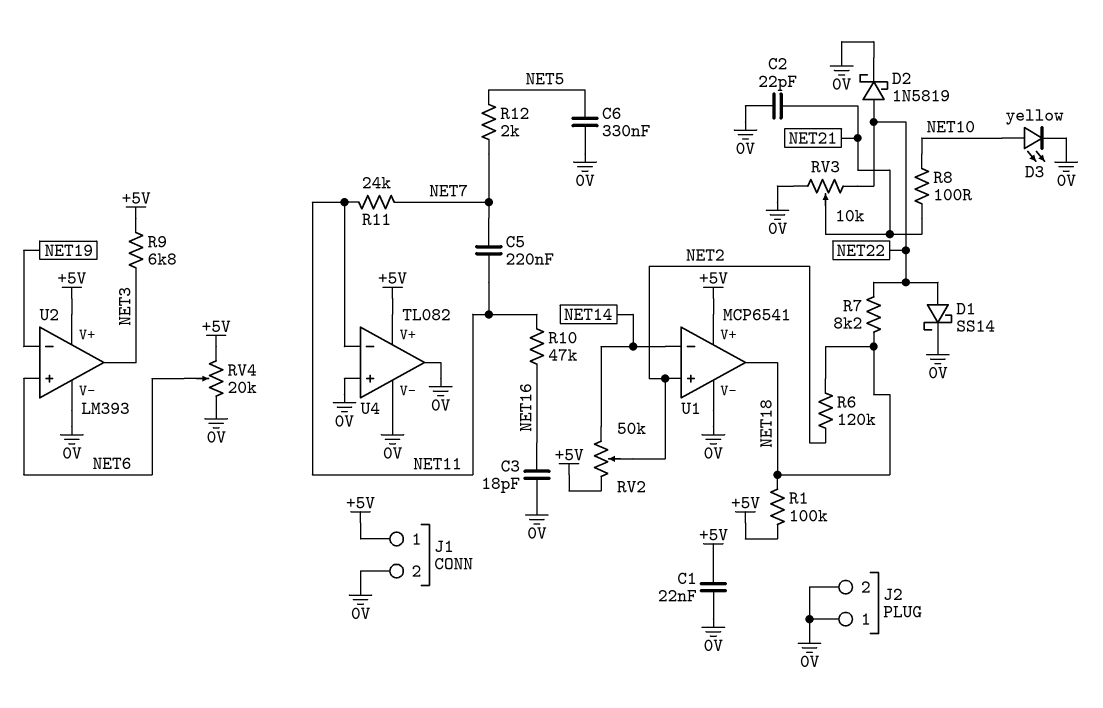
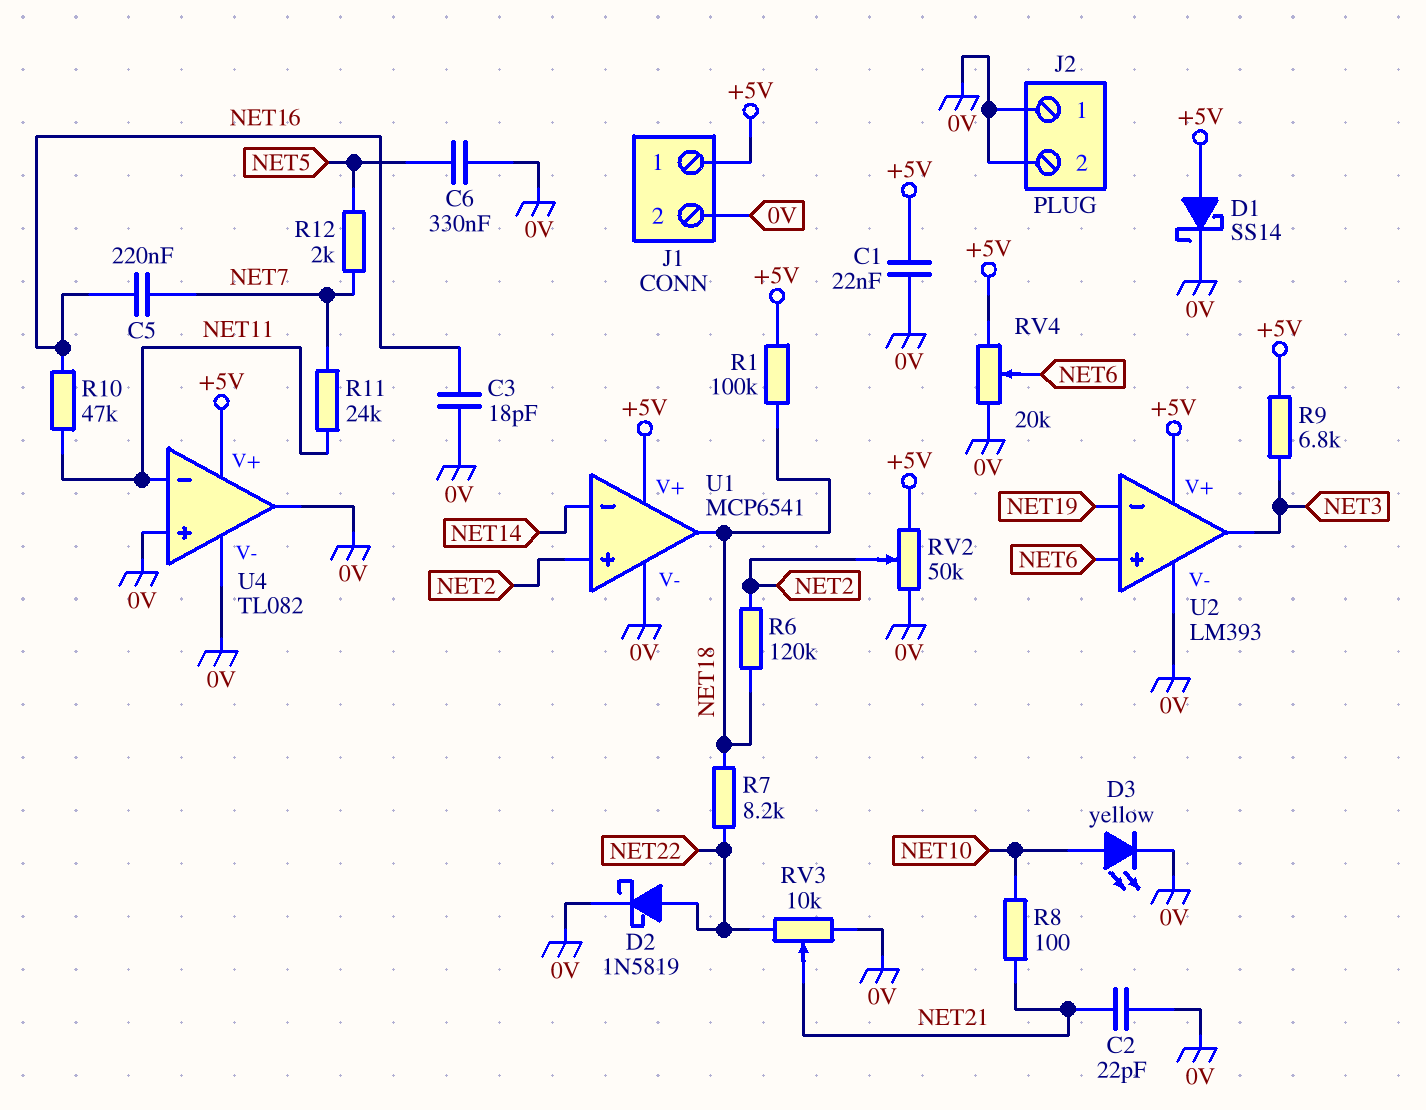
C5: 220nF (NET7, NET11) -> 220nF (NET7, NET16)
D1: schottky SS14 (A NET22, K 0V) -> schottky SS14 (A +5V, K 0V)
RV2: 50k (+5V, NET14, wiper NET2) -> 50k (+5V, 0V, wiper NET2)

